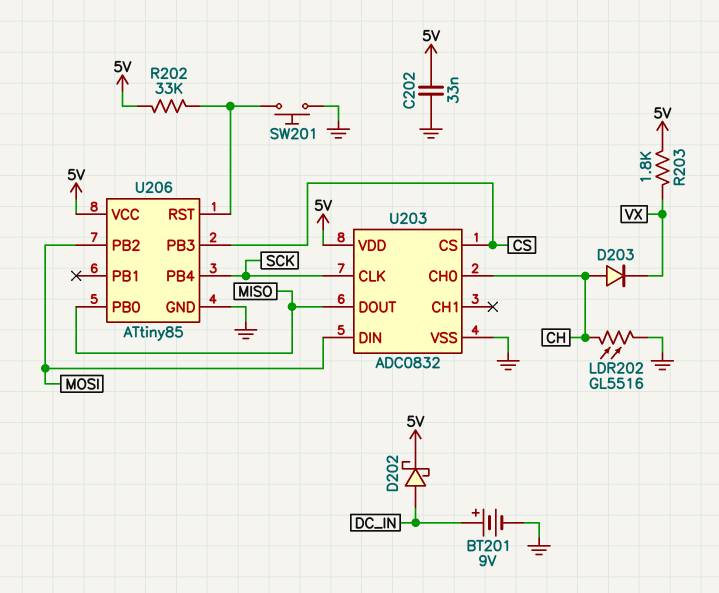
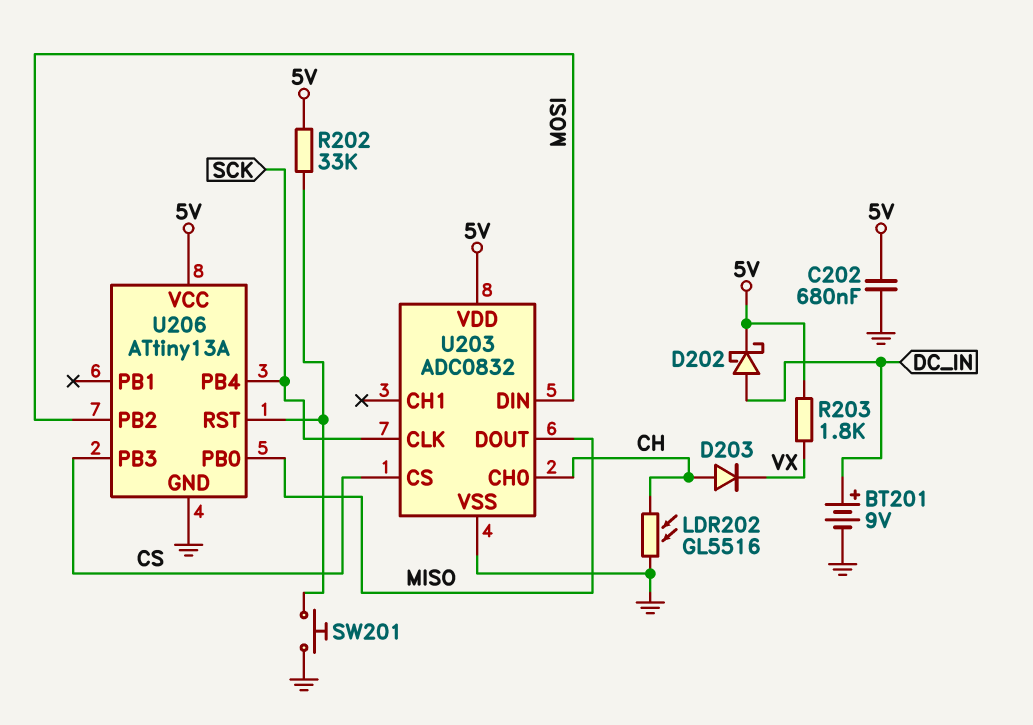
C202: 33nF (5V, GND) -> 680nF (5V, GND)
U206: ATtiny85 -> ATtiny13A

